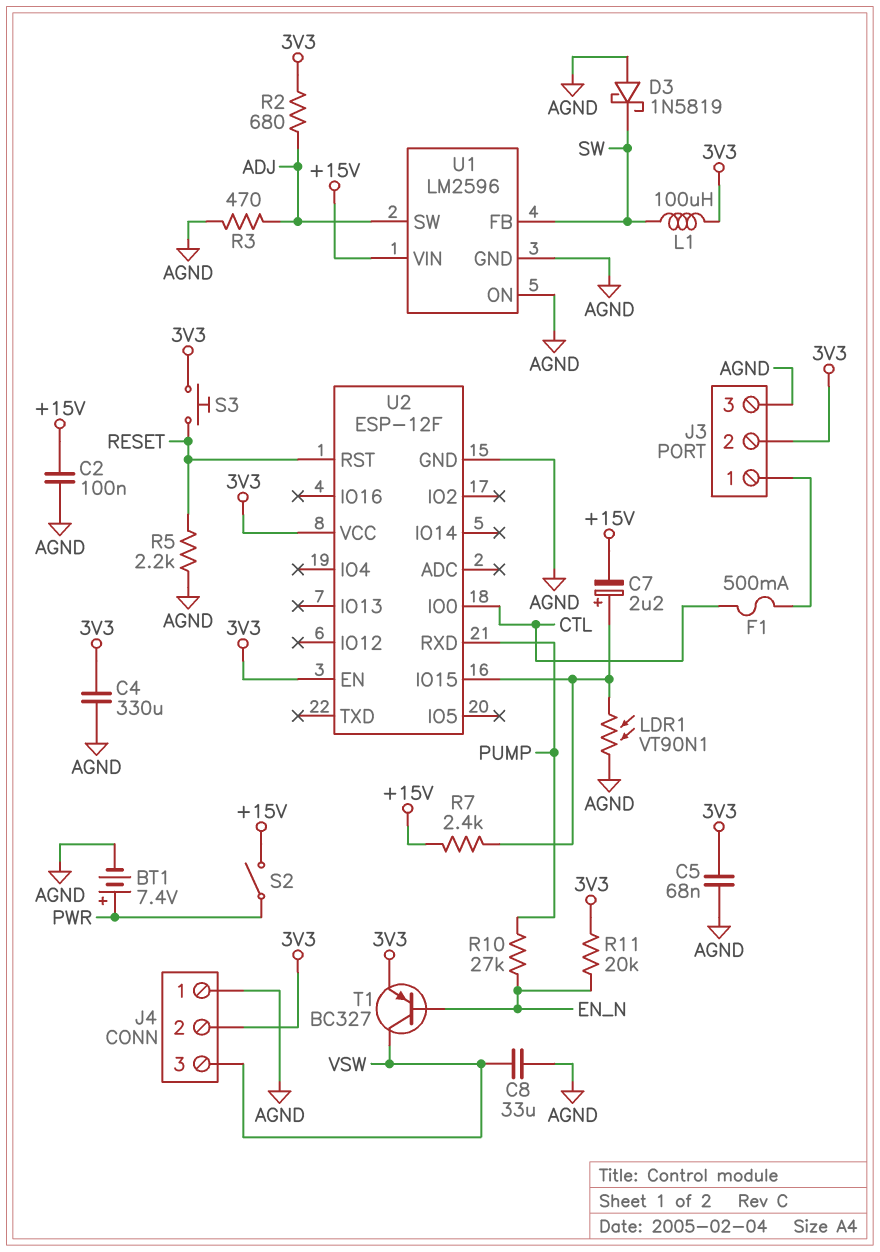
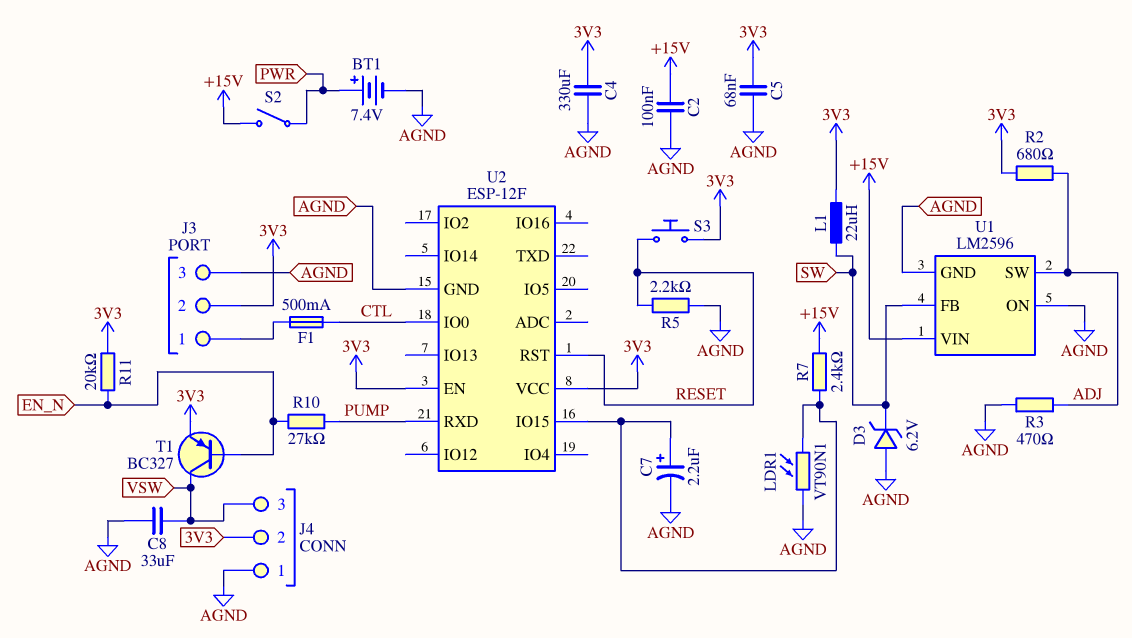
C7: 2.2uF (plus U2/IO15, minus +15V) -> 2.2uF (plus U2/IO15, minus AGND)
D3: schottky 1N5819 (A AGND, K SW) -> zener 6.2V (A AGND, K SW)
L1: 100uH (3V3, SW) -> 22uH (3V3, SW)

